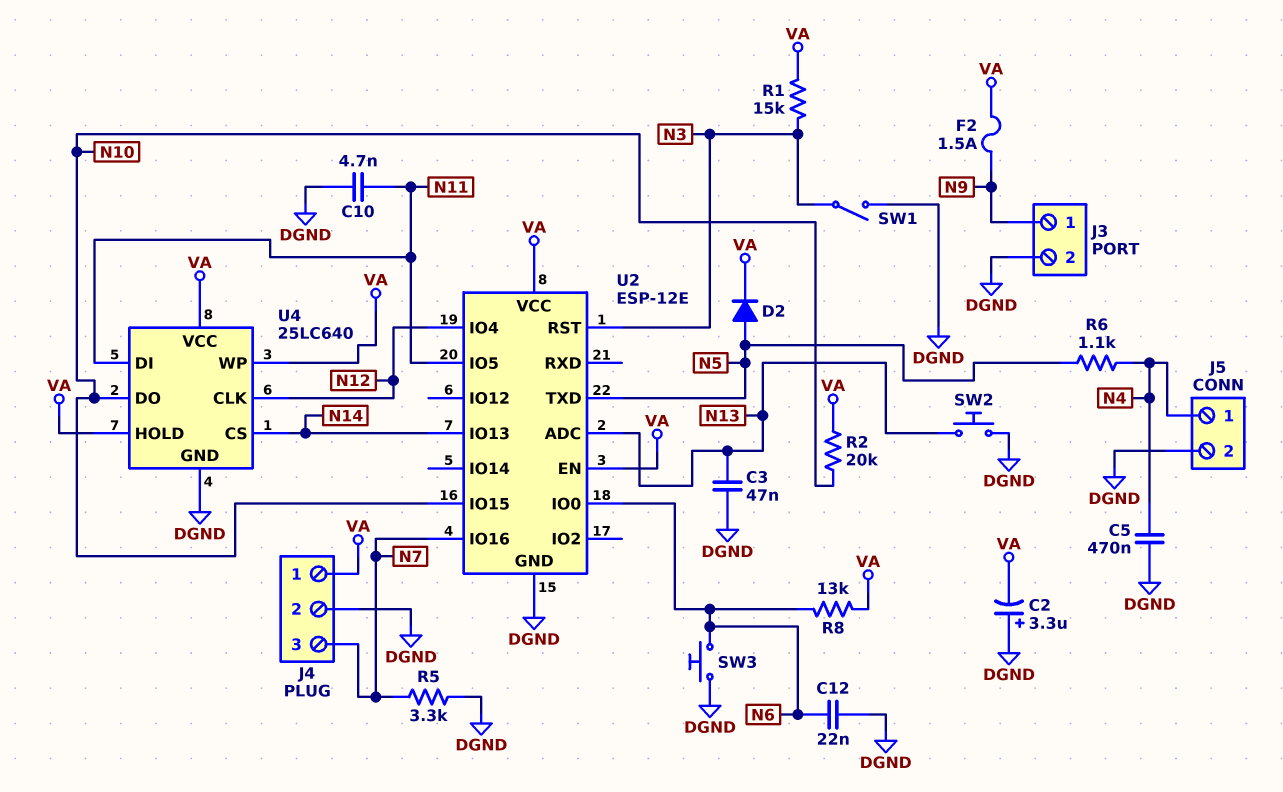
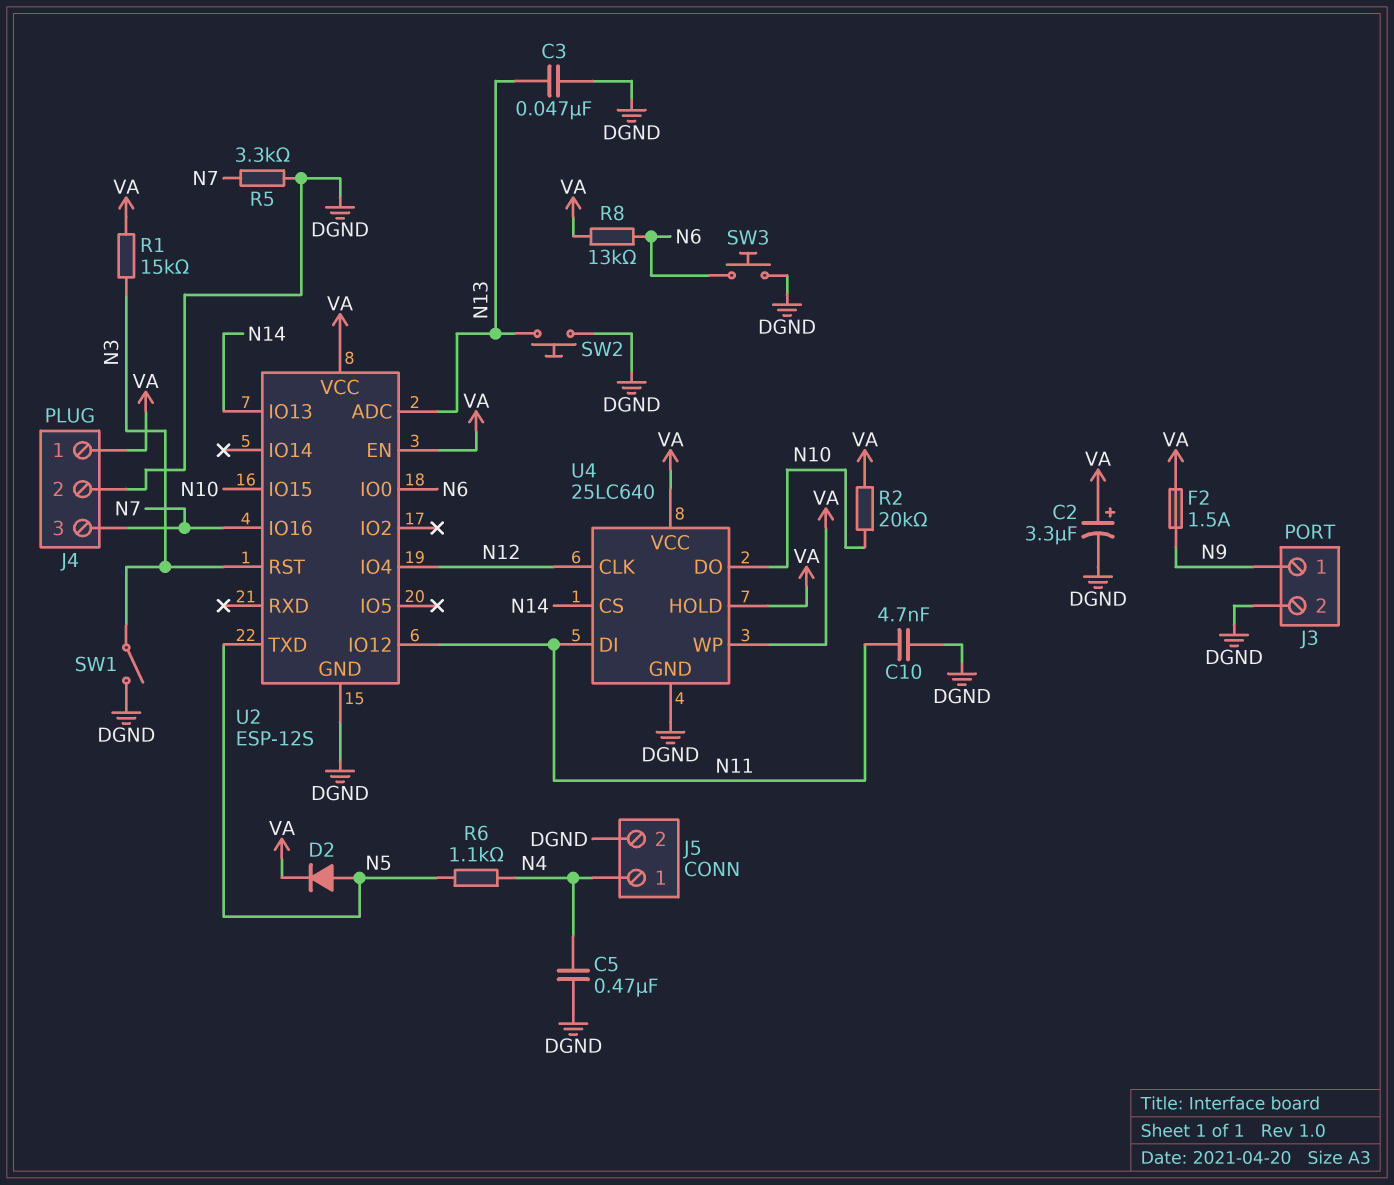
C2: 3.3uF (plus DGND, minus VA) -> 3.3uF (plus VA, minus DGND)
C12: 22nF (DGND, N6) -> none
U2: ESP-12E -> ESP-12S
U2 pin IO5: N11 -> none
U2 pin IO12: none -> N11

